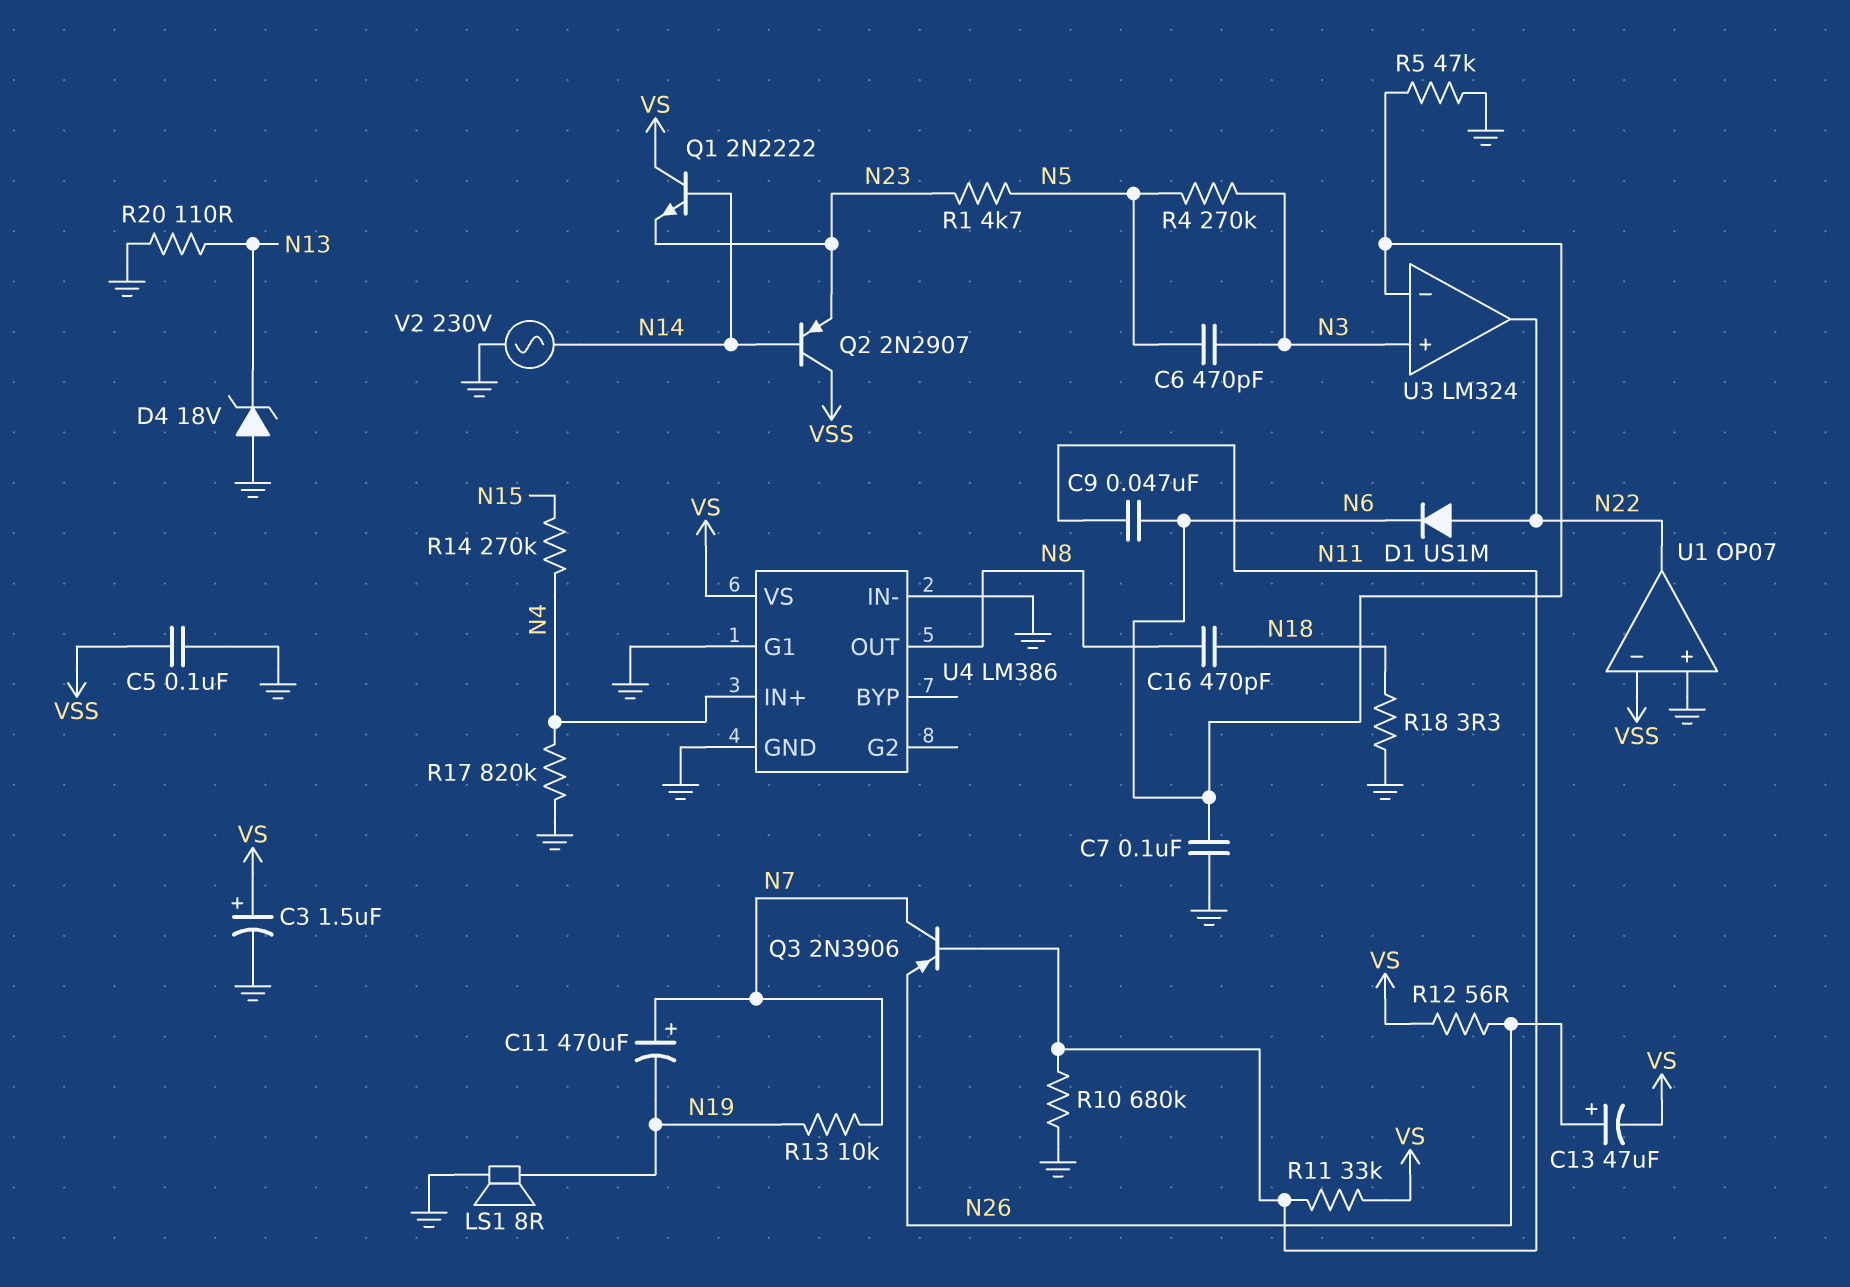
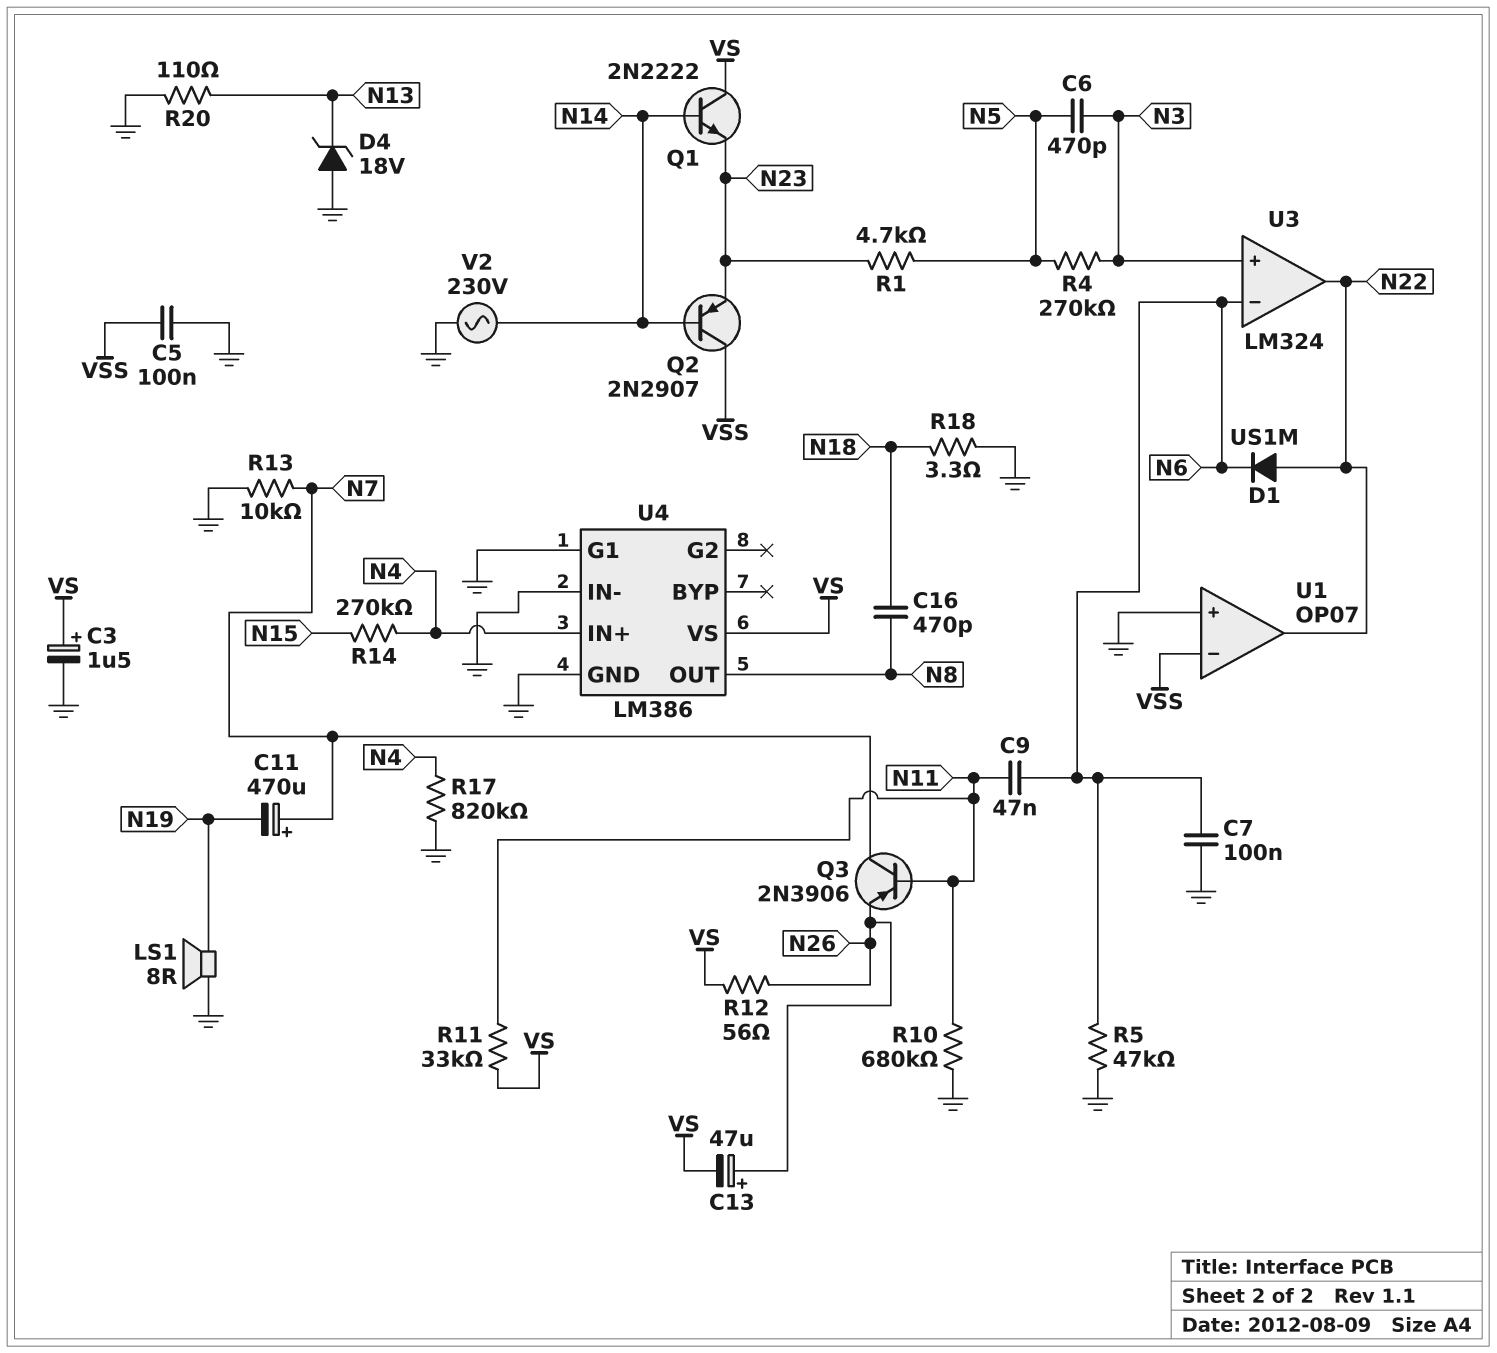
R13: 10k (N7, N19) -> 10k (GND, N7)

